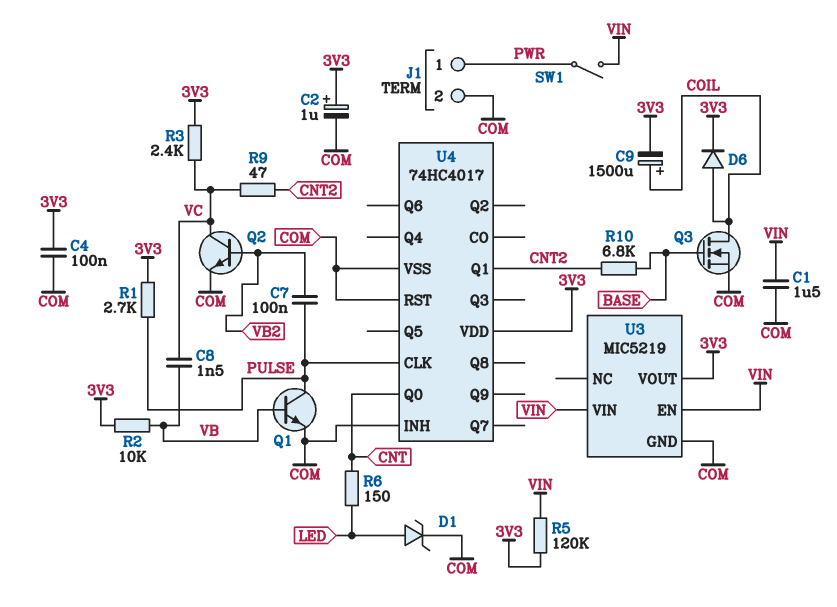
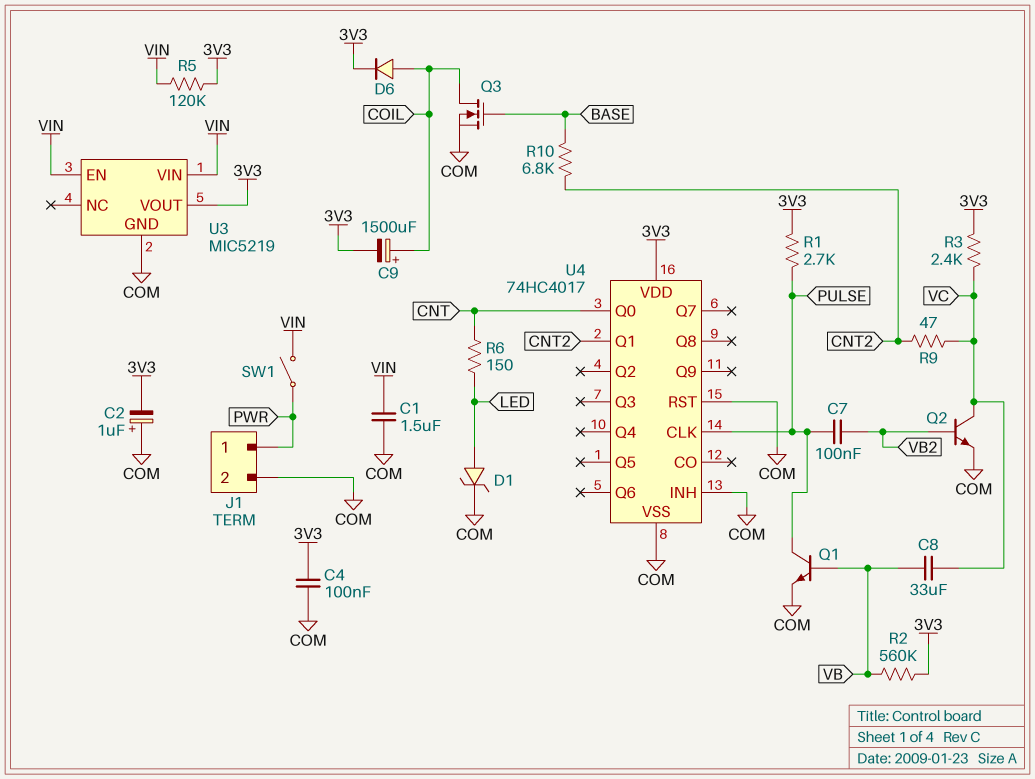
C2: 1uF (plus 3V3, minus COM) -> 1uF (plus COM, minus 3V3)
C8: 1.5nF (VB, VC) -> 33uF (VB, VC)
R2: 10k (3V3, VB) -> 560k (3V3, VB)

